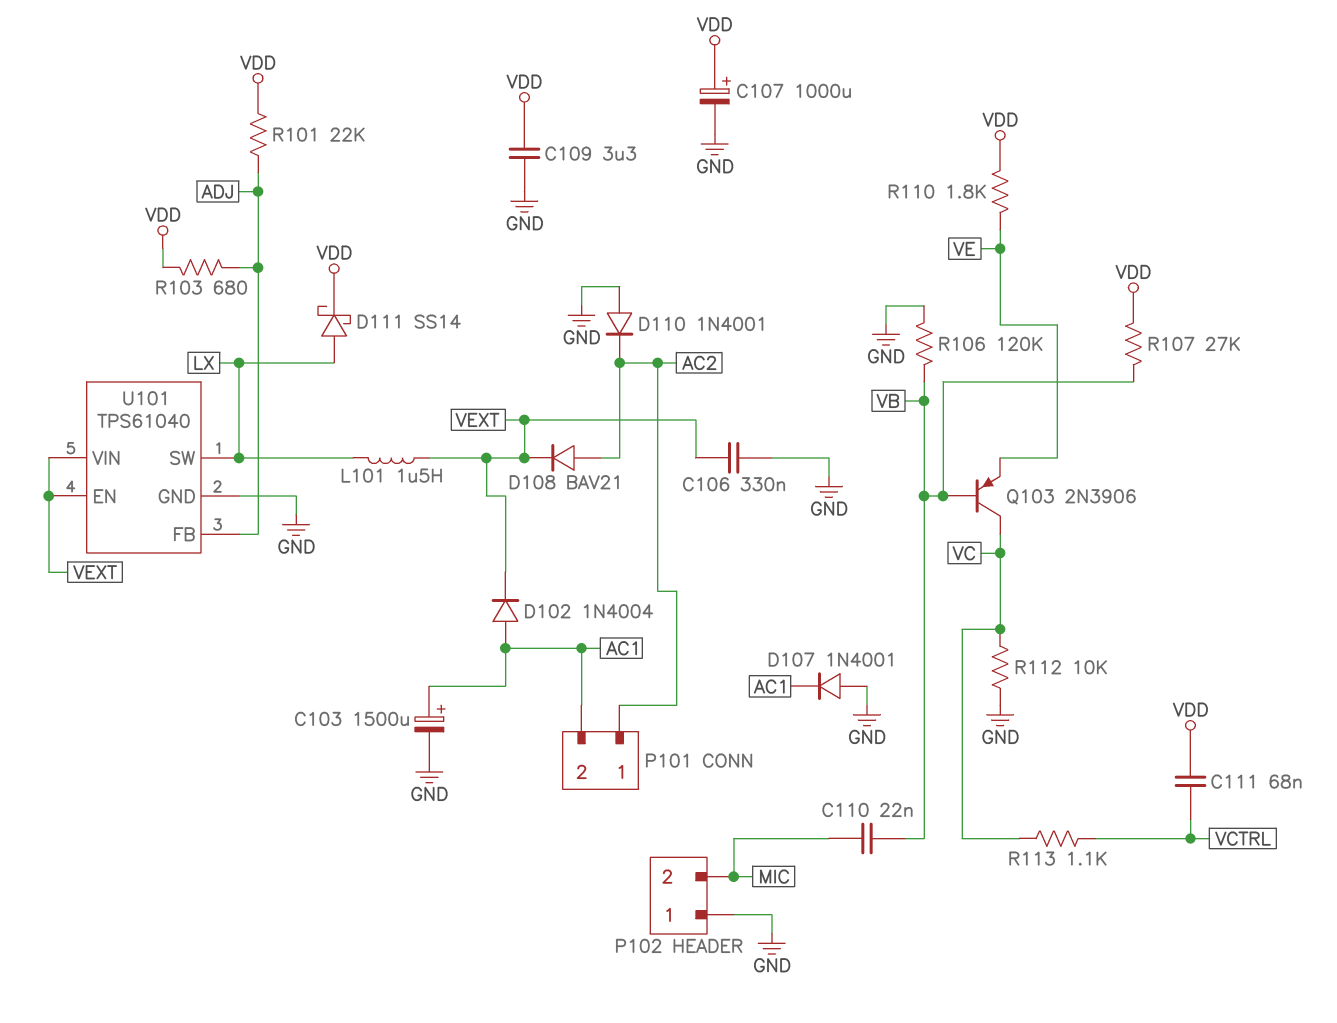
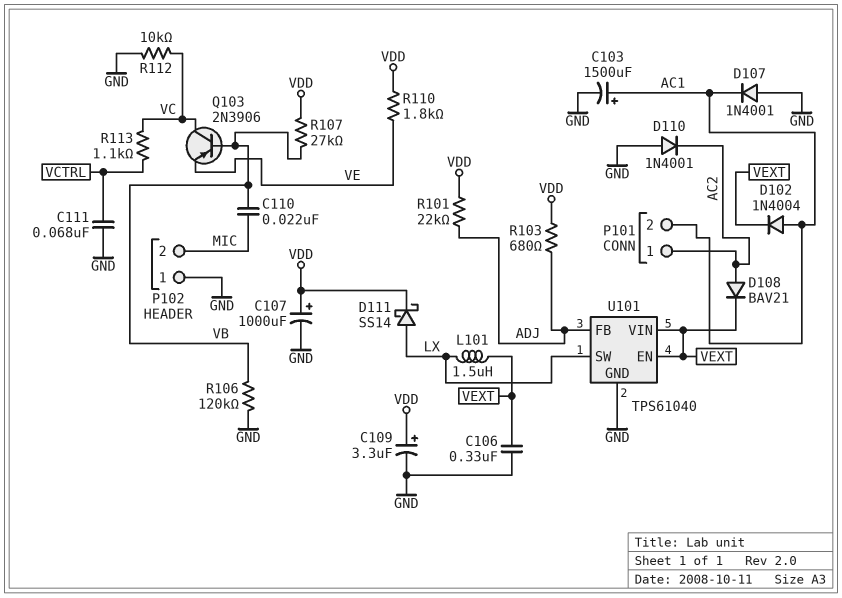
C109: 3.3uF (GND, VDD) -> 3.3uF (plus VDD, minus GND)
C111: 68nF (VCTRL, VDD) -> 68nF (GND, VCTRL)

